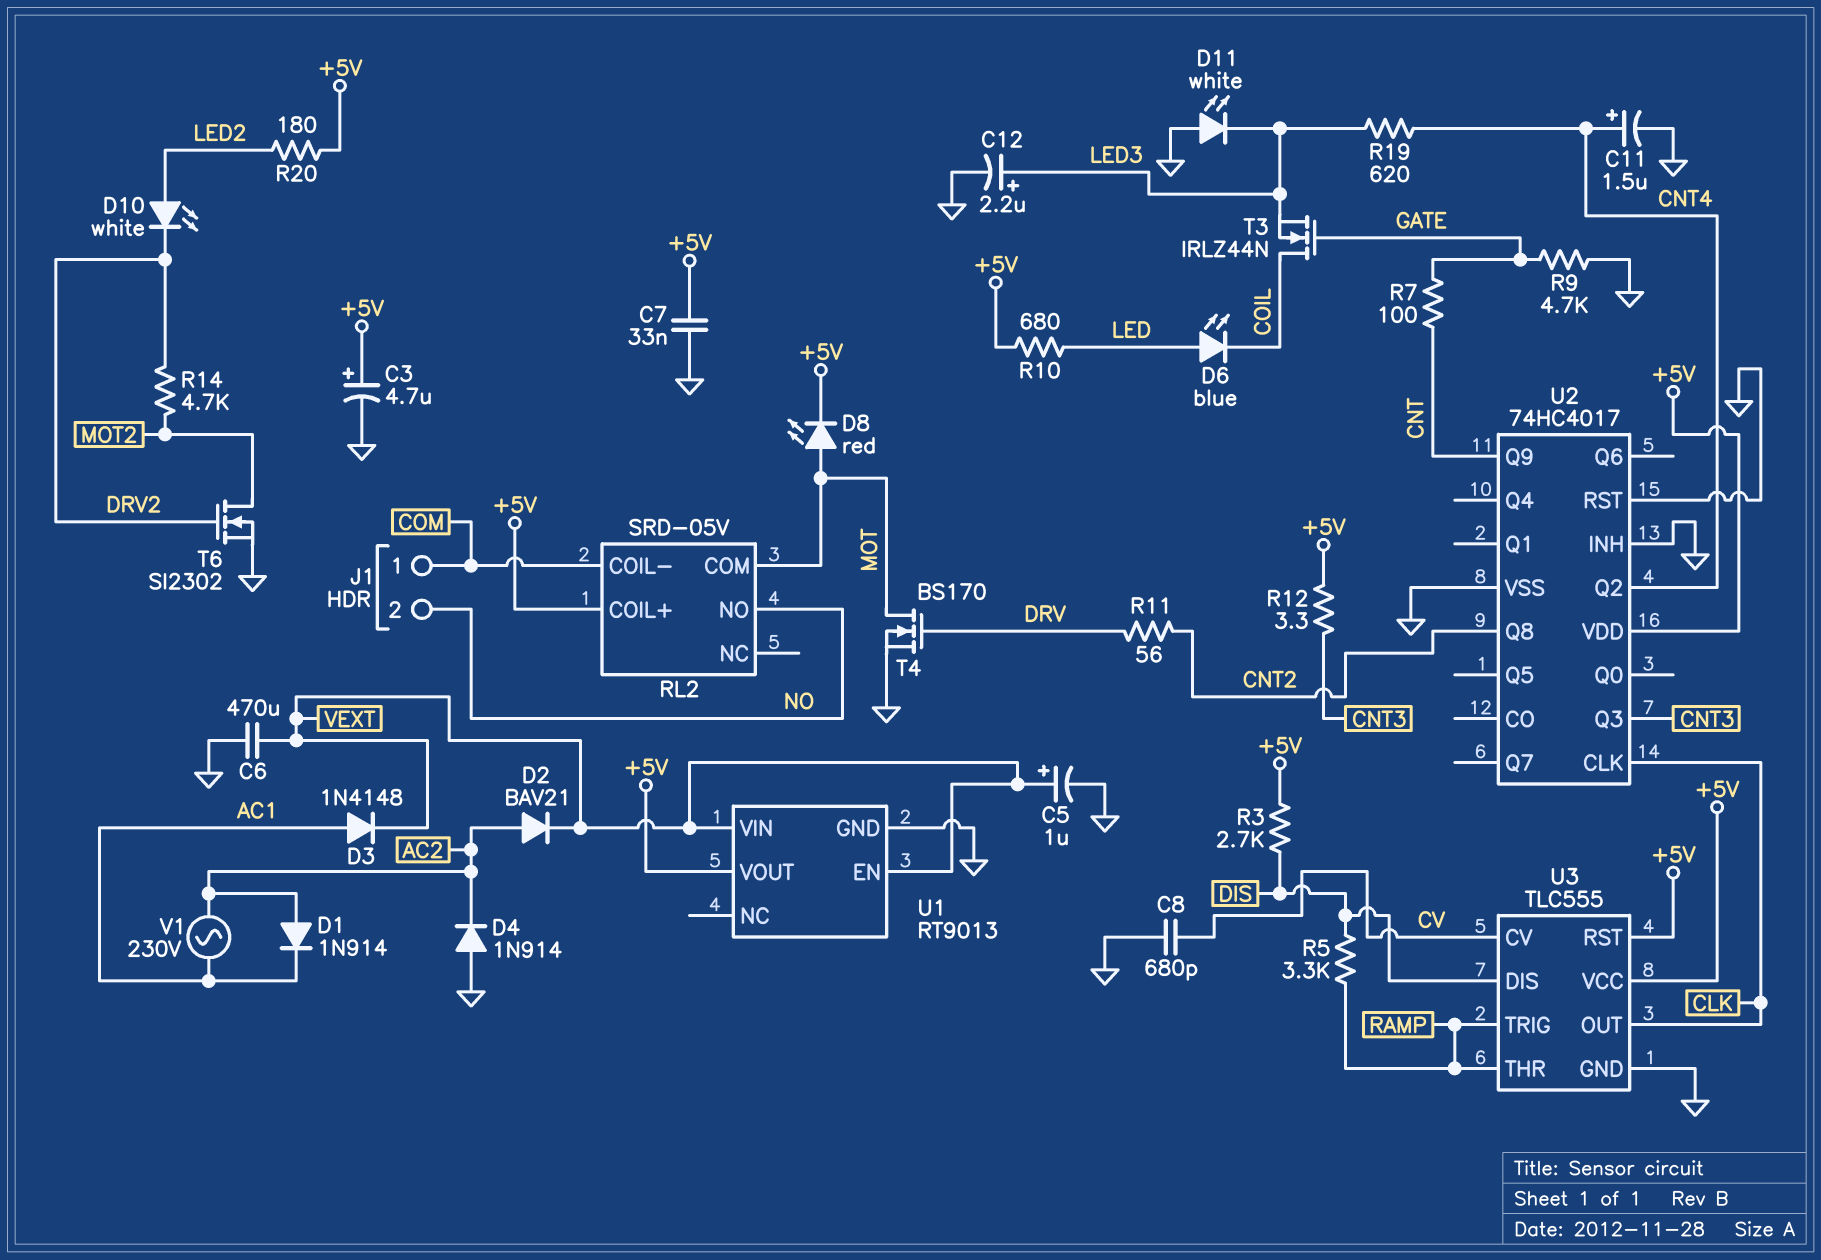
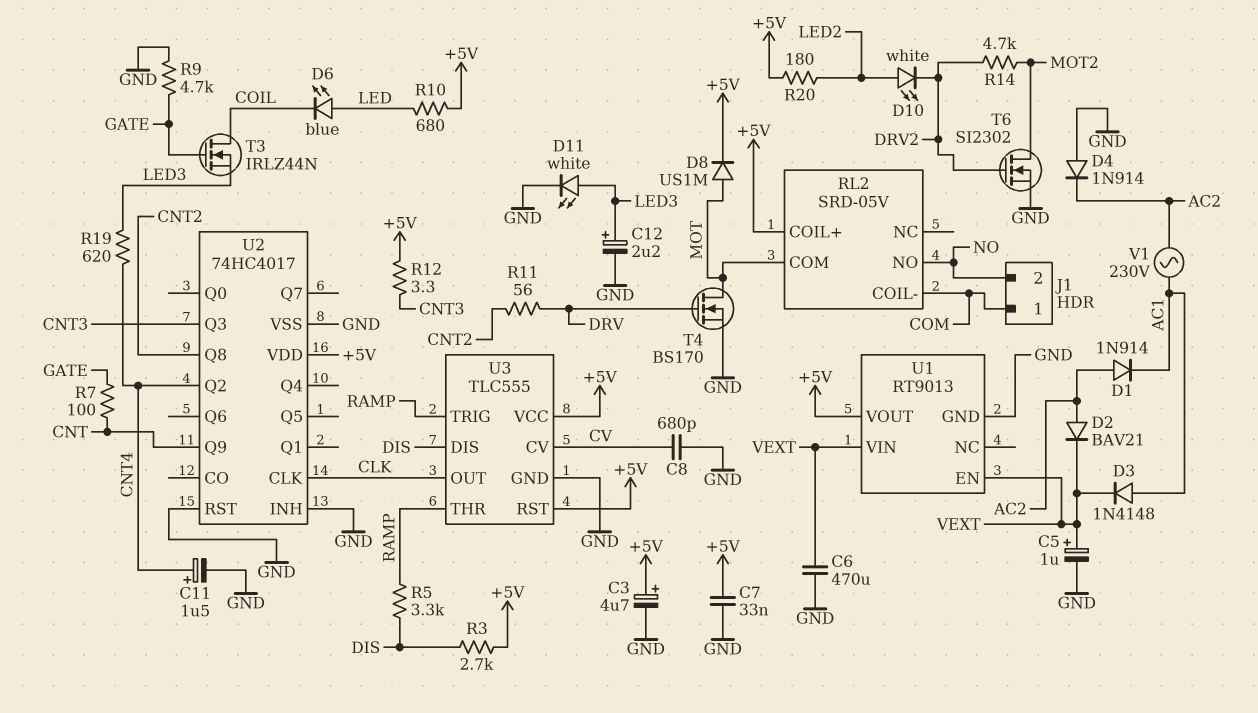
D8: LED red (A MOT, K +5V) -> diode US1M (A MOT, K +5V)
D11: LED white (A GND, K LED3) -> LED white (A LED3, K GND)

